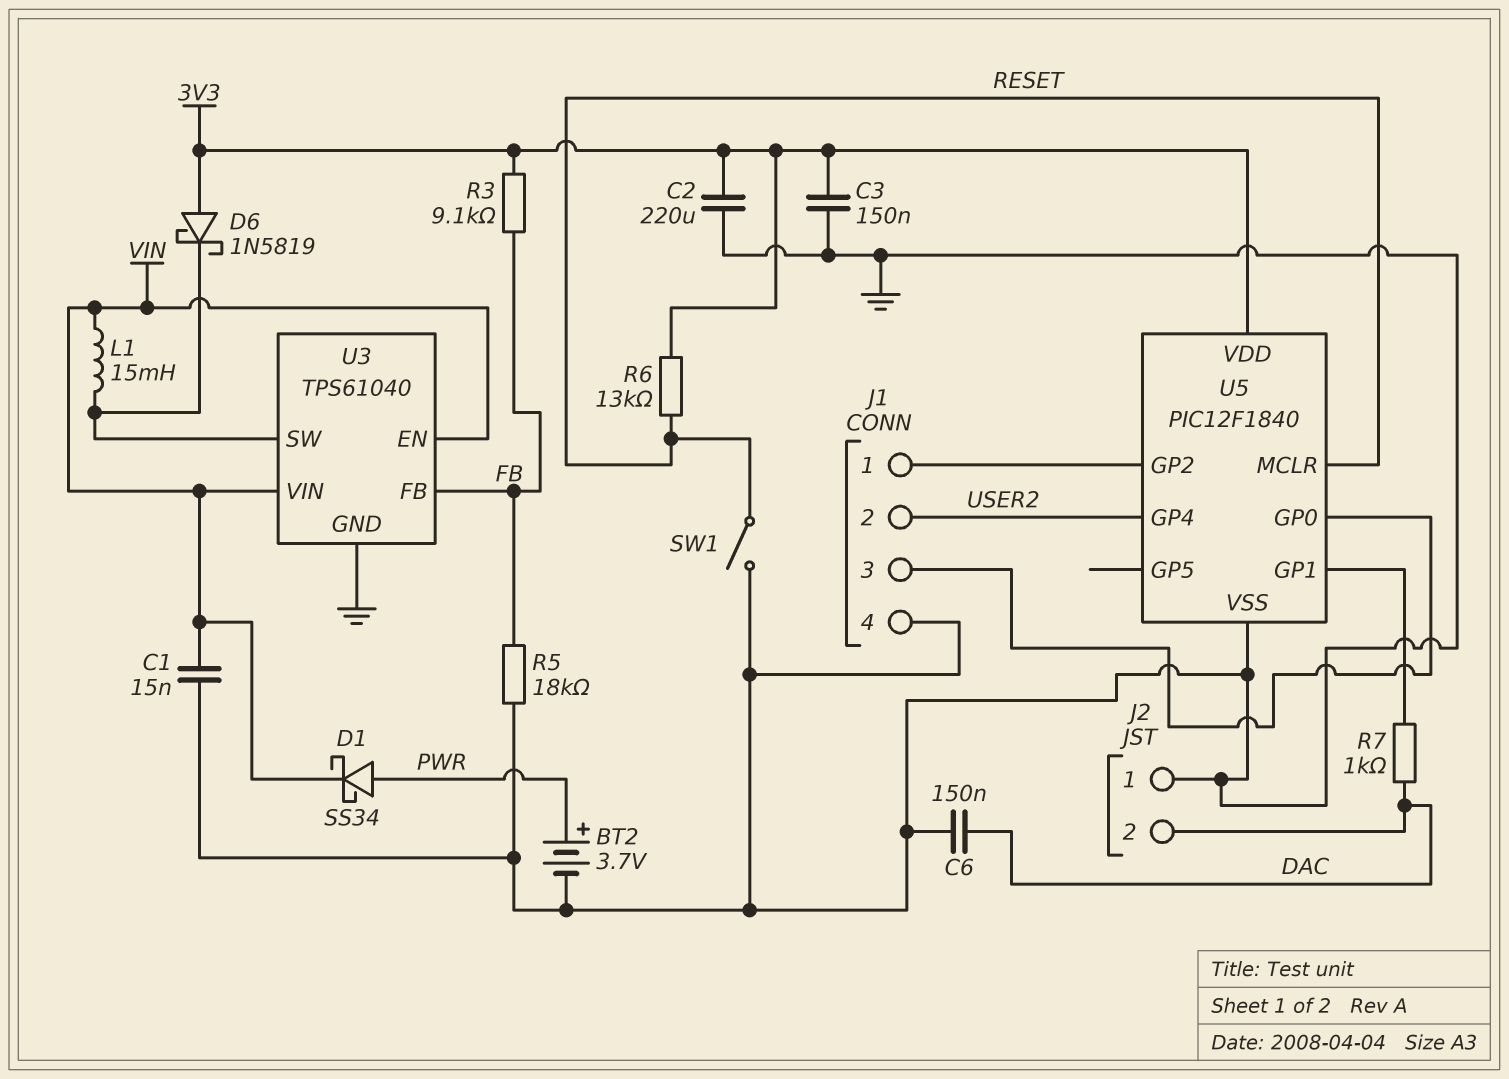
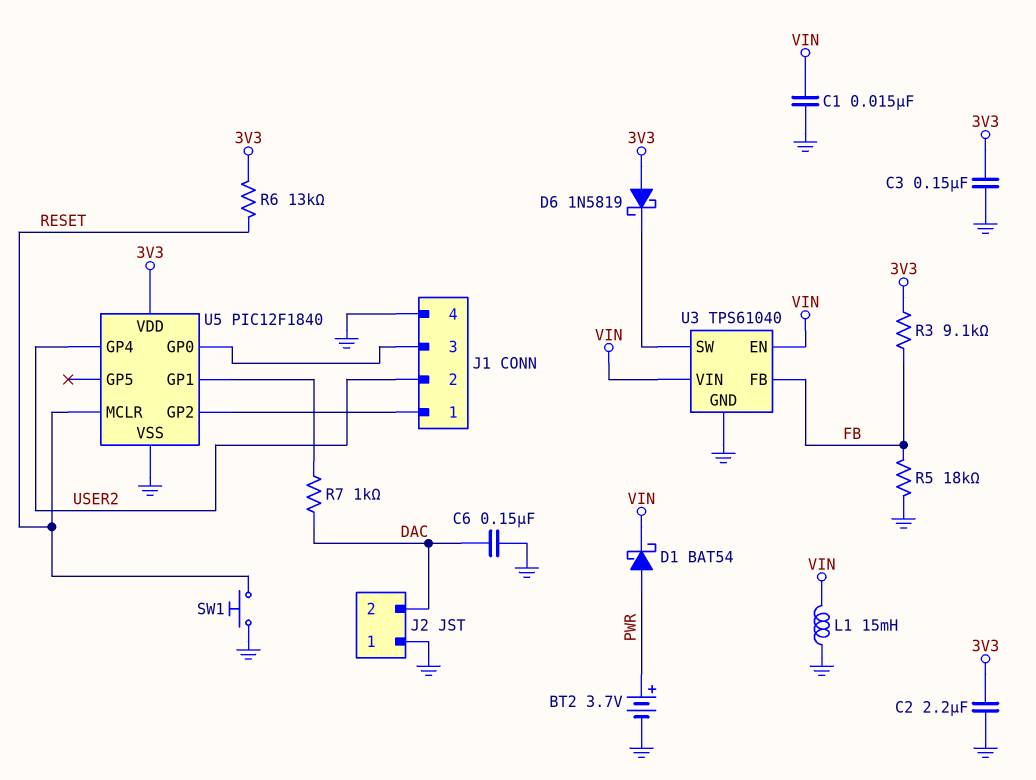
C2: 220uF (3V3, GND) -> 2.2uF (3V3, GND)
D1: schottky SS34 (A PWR, K VIN) -> schottky BAT54 (A PWR, K VIN)
L1: 15mH (U3/SW, VIN) -> 15mH (GND, VIN)
SW1: switch (GND, RESET) -> button (GND, RESET)

